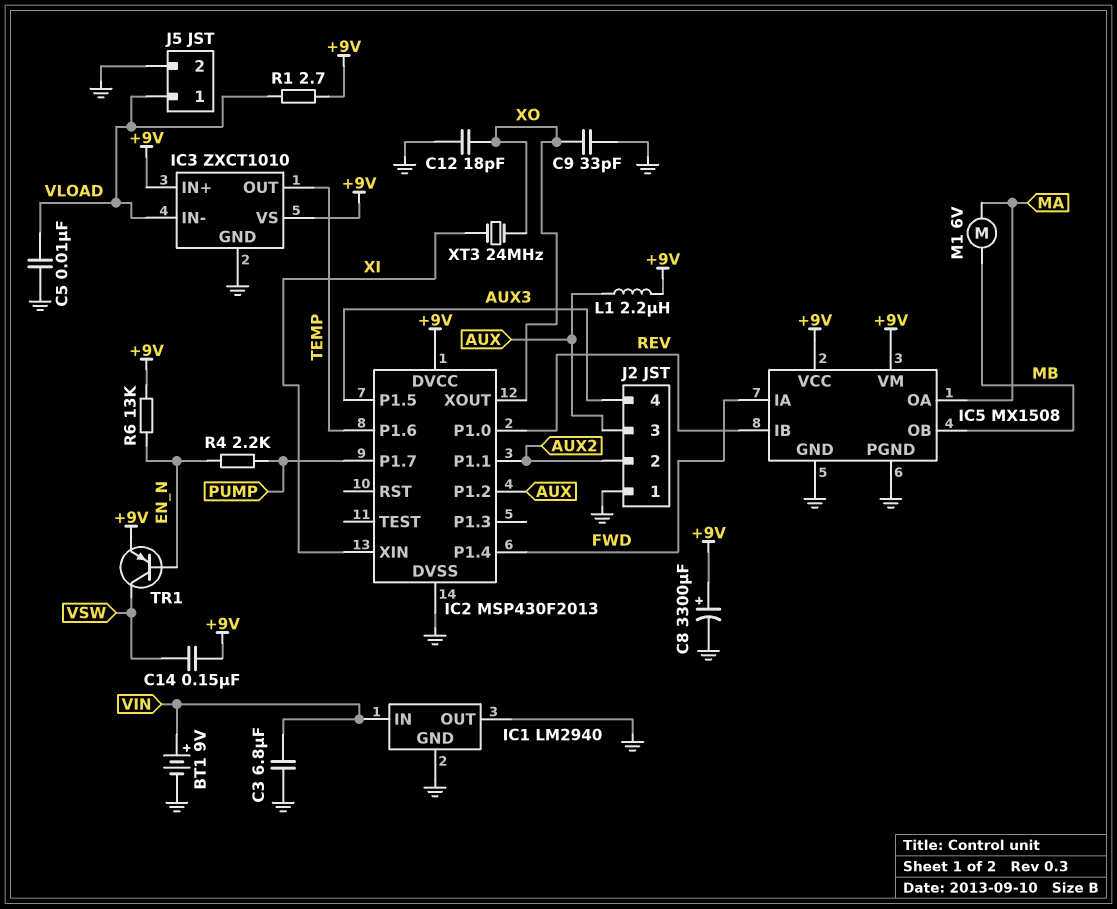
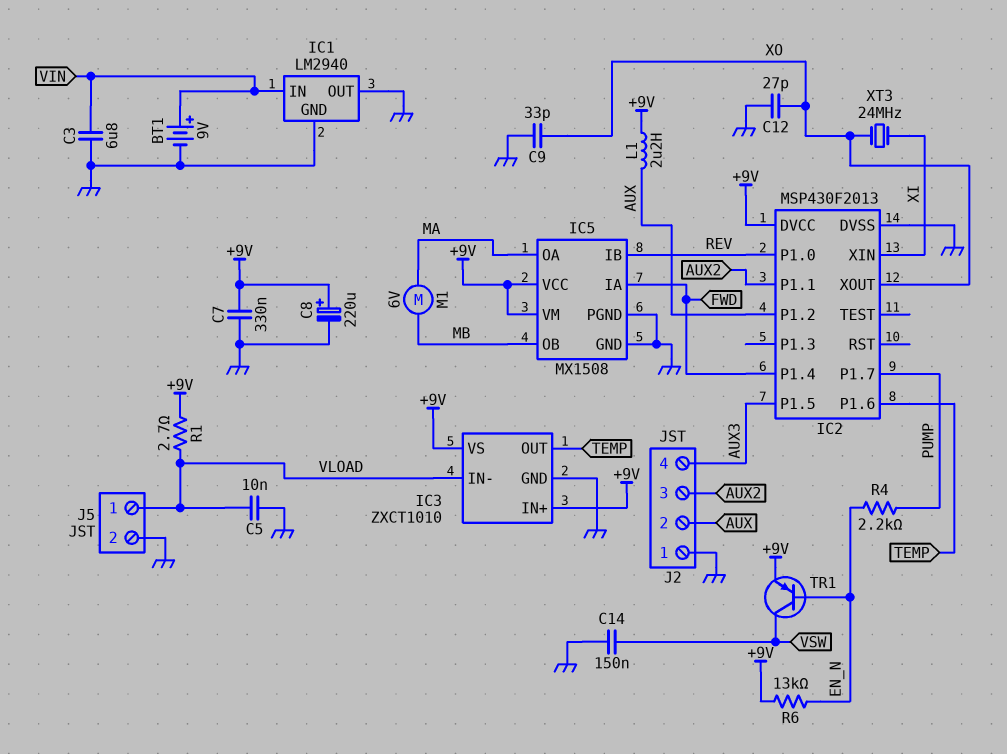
C7: none -> 330nF (+9V, GND)
C8: 3300uF (plus +9V, minus GND) -> 220uF (plus +9V, minus GND)
C12: 18pF (GND, XO) -> 27pF (GND, XO)
C14: 150nF (+9V, VSW) -> 150nF (GND, VSW)
J2 pin 2: AUX2 -> AUX
J2 pin 3: AUX -> AUX2

